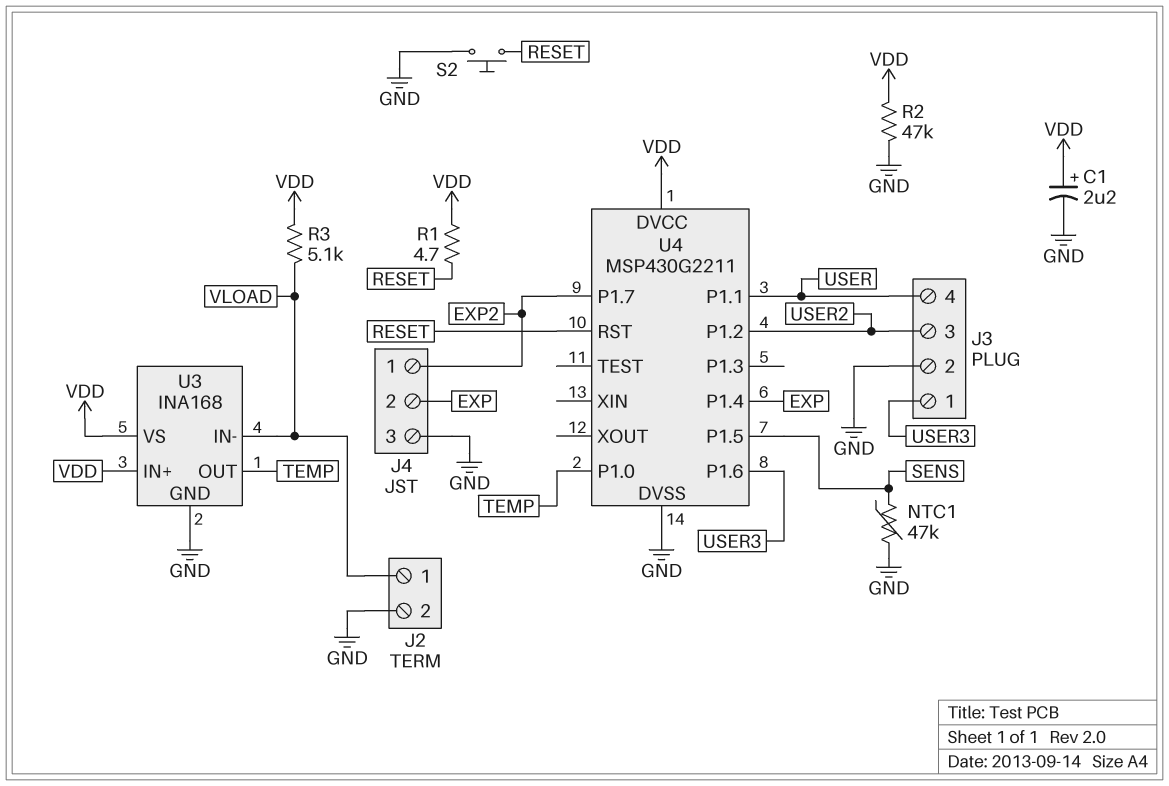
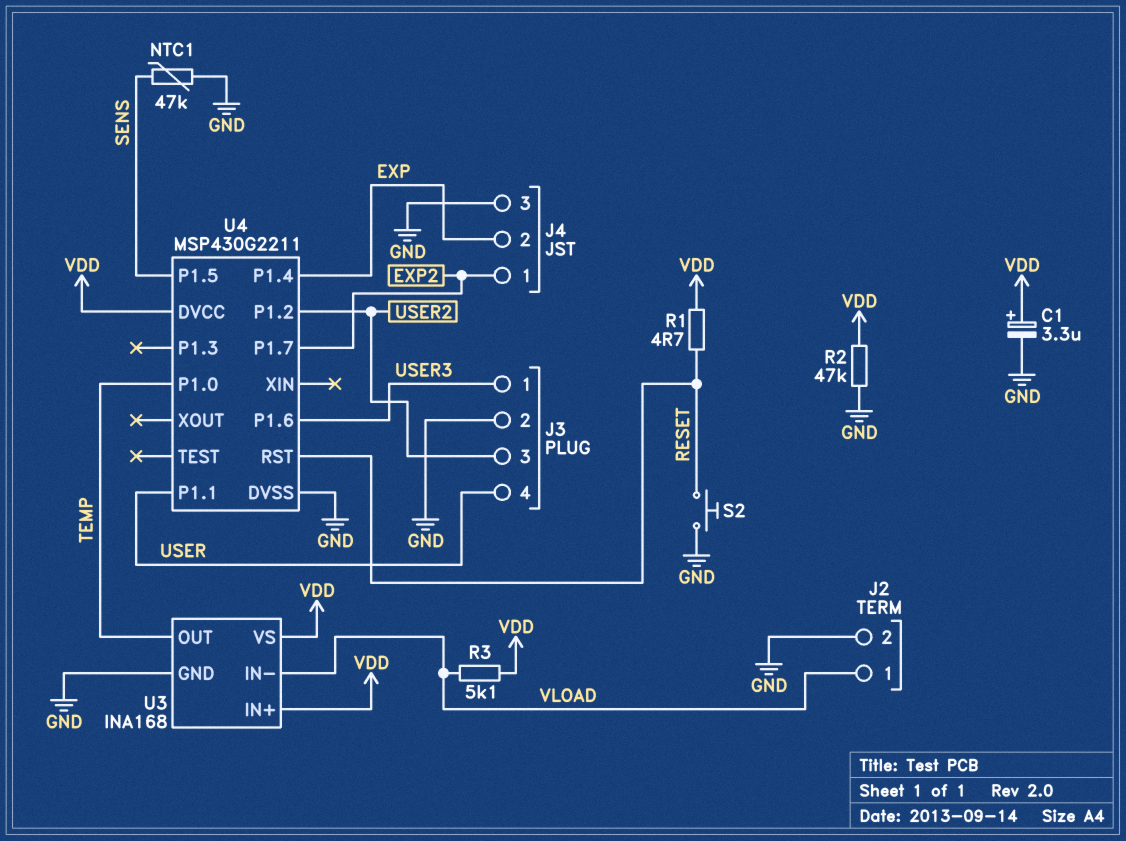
C1: 2.2uF (plus VDD, minus GND) -> 3.3uF (plus VDD, minus GND)

